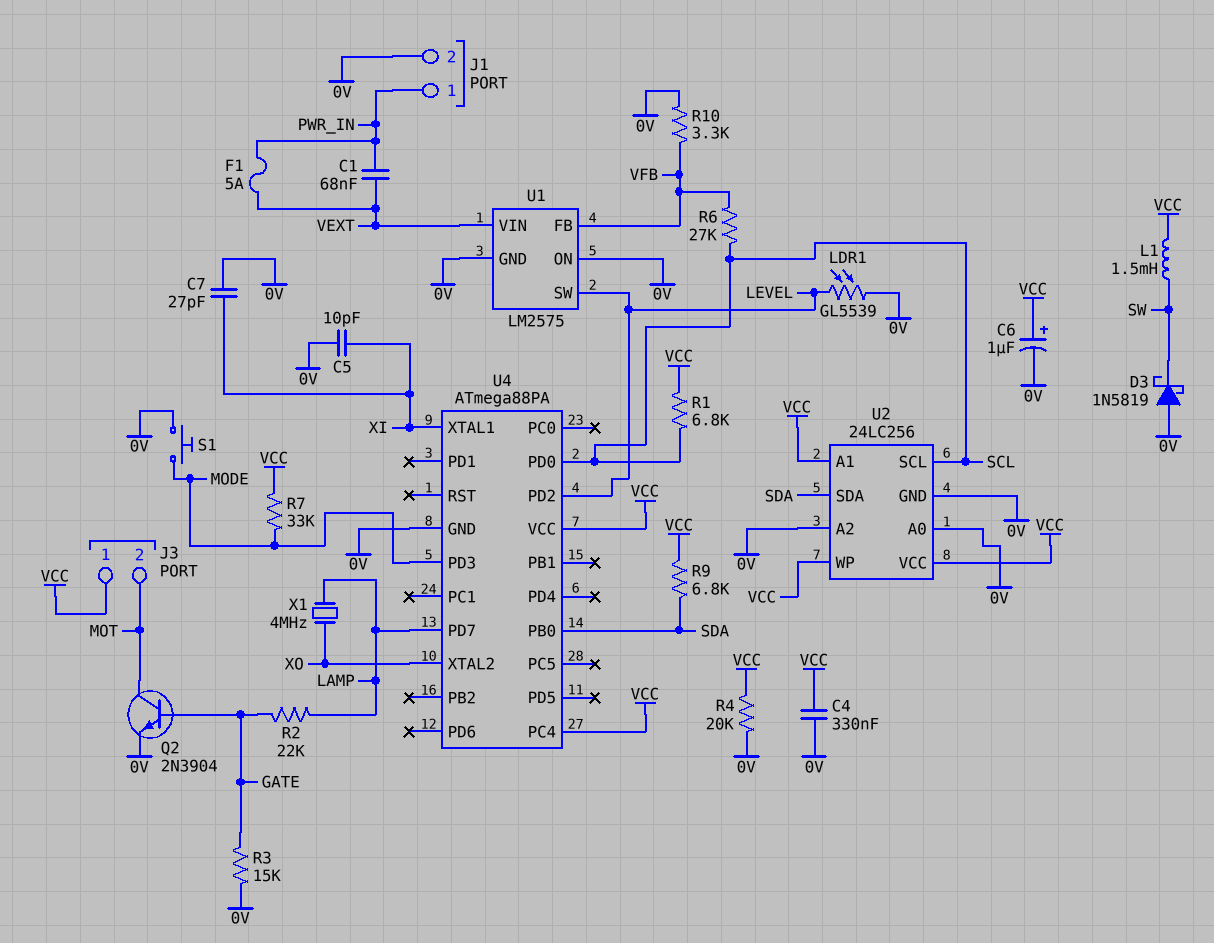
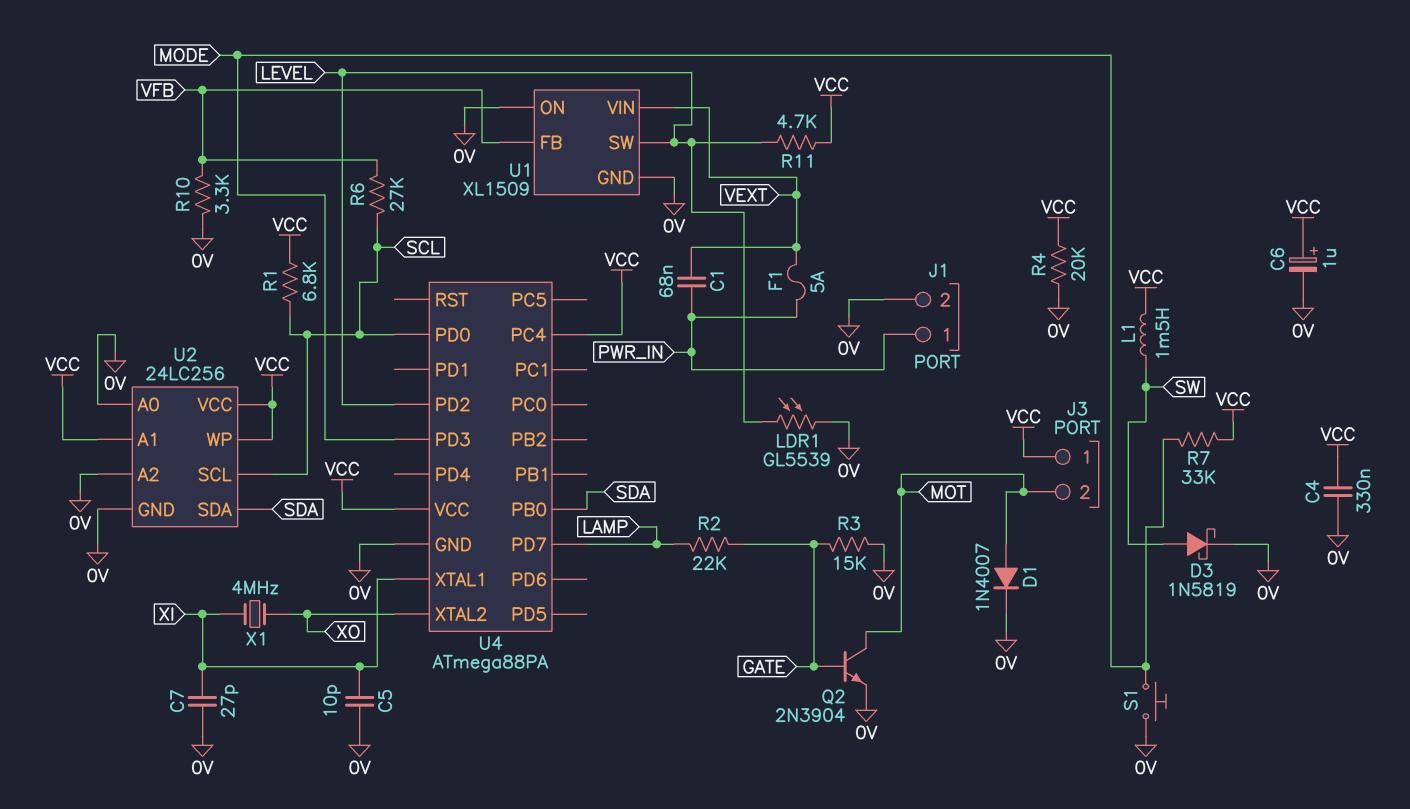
D1: none -> diode 1N4007 (A MOT, K 0V)
D3: schottky 1N5819 (A 0V, K SW) -> schottky 1N5819 (A SW, K 0V)
R9: 6.8k (SDA, VCC) -> none
R11: none -> 4.7k (LEVEL, VCC)
U1: LM2575 -> XL1509
X1: 4MHz (LAMP, XO) -> 4MHz (XI, XO)

